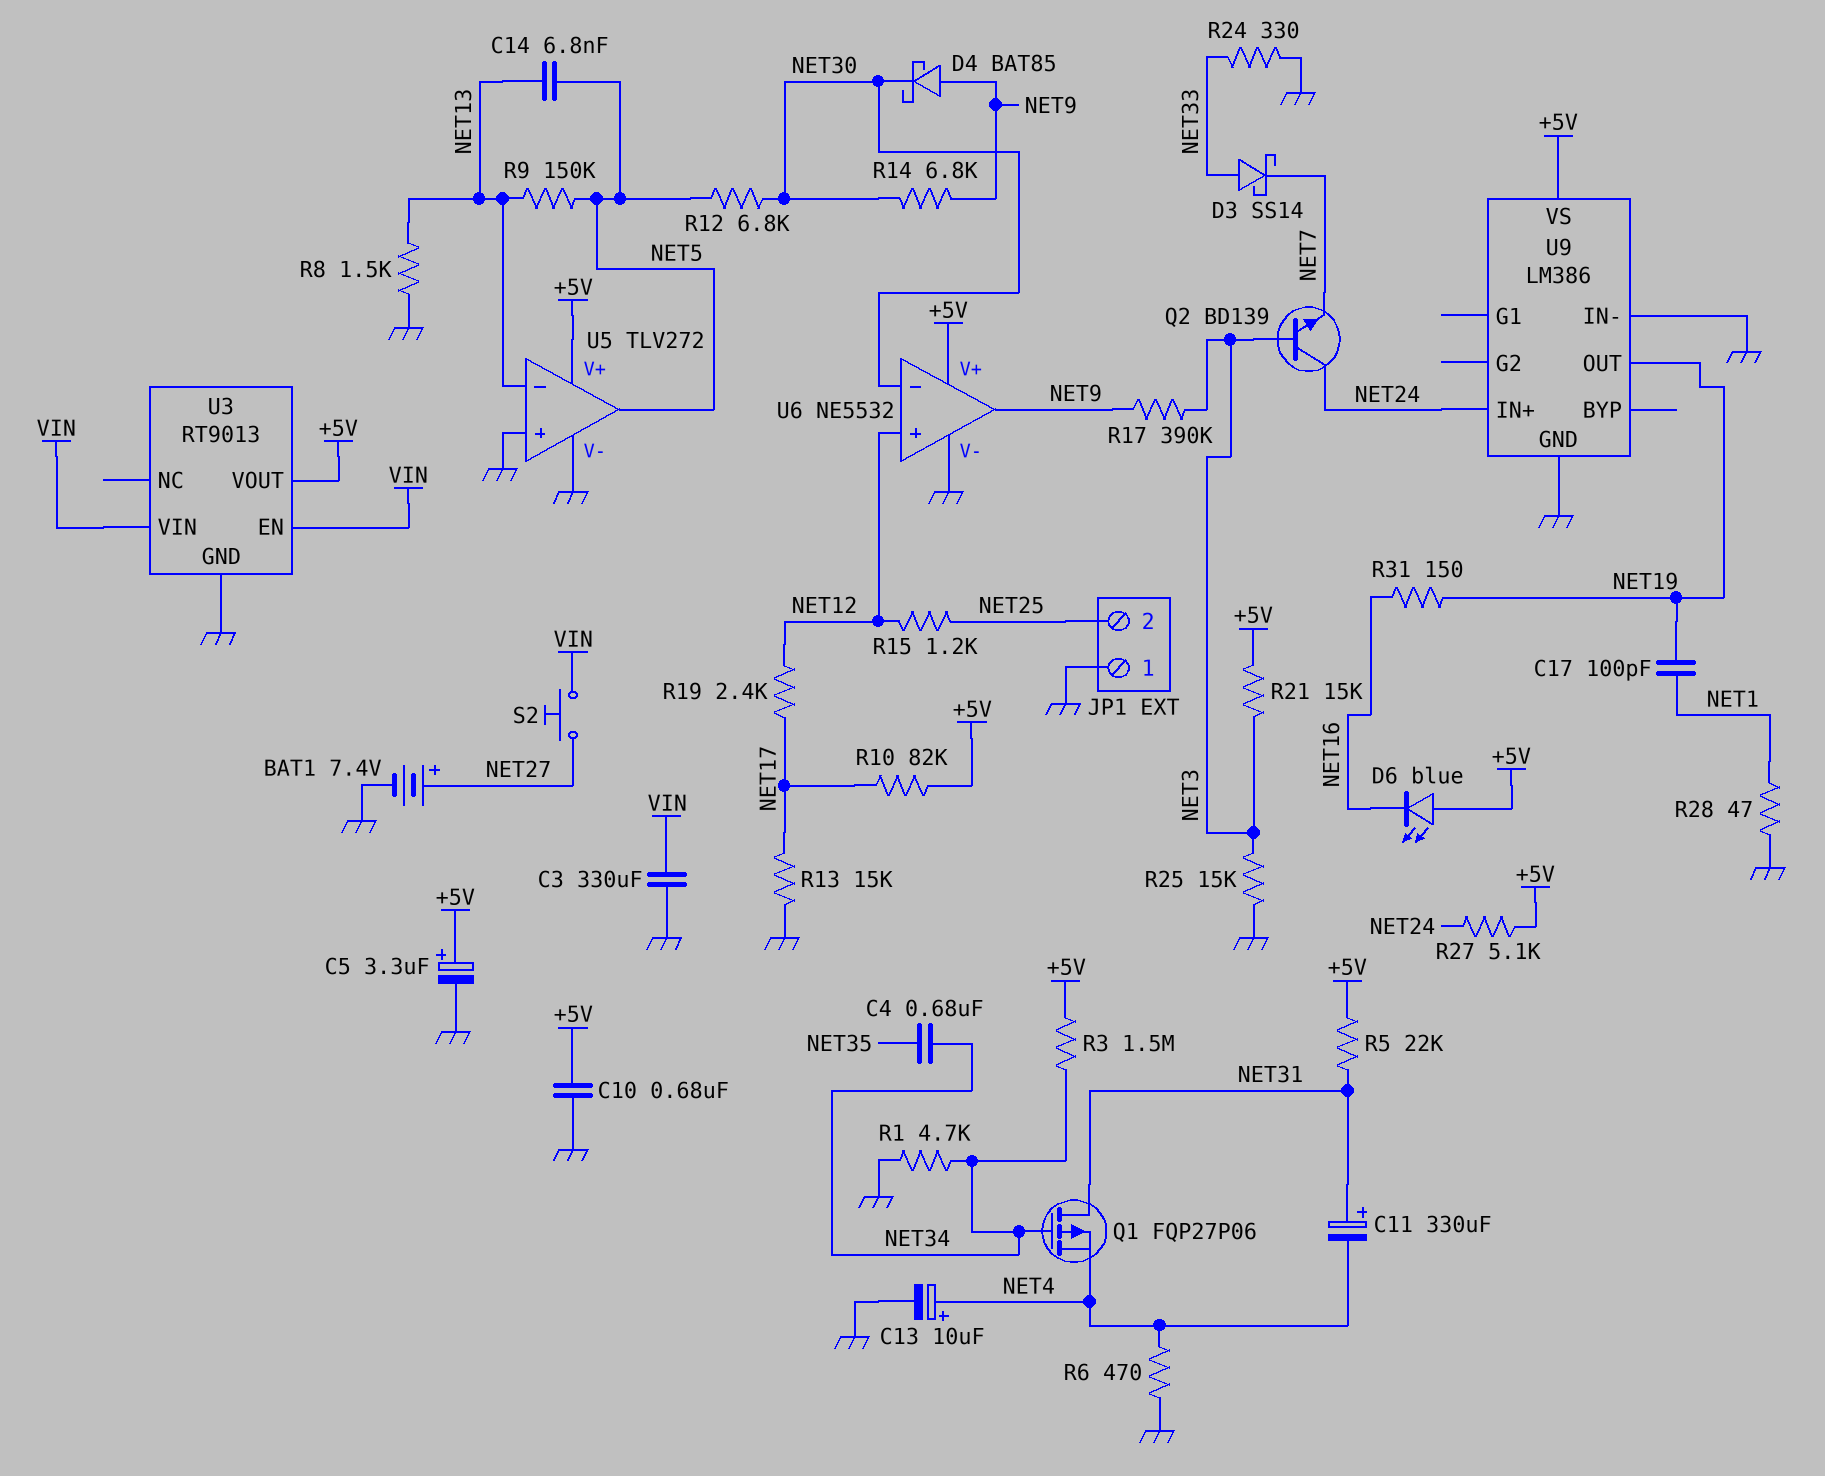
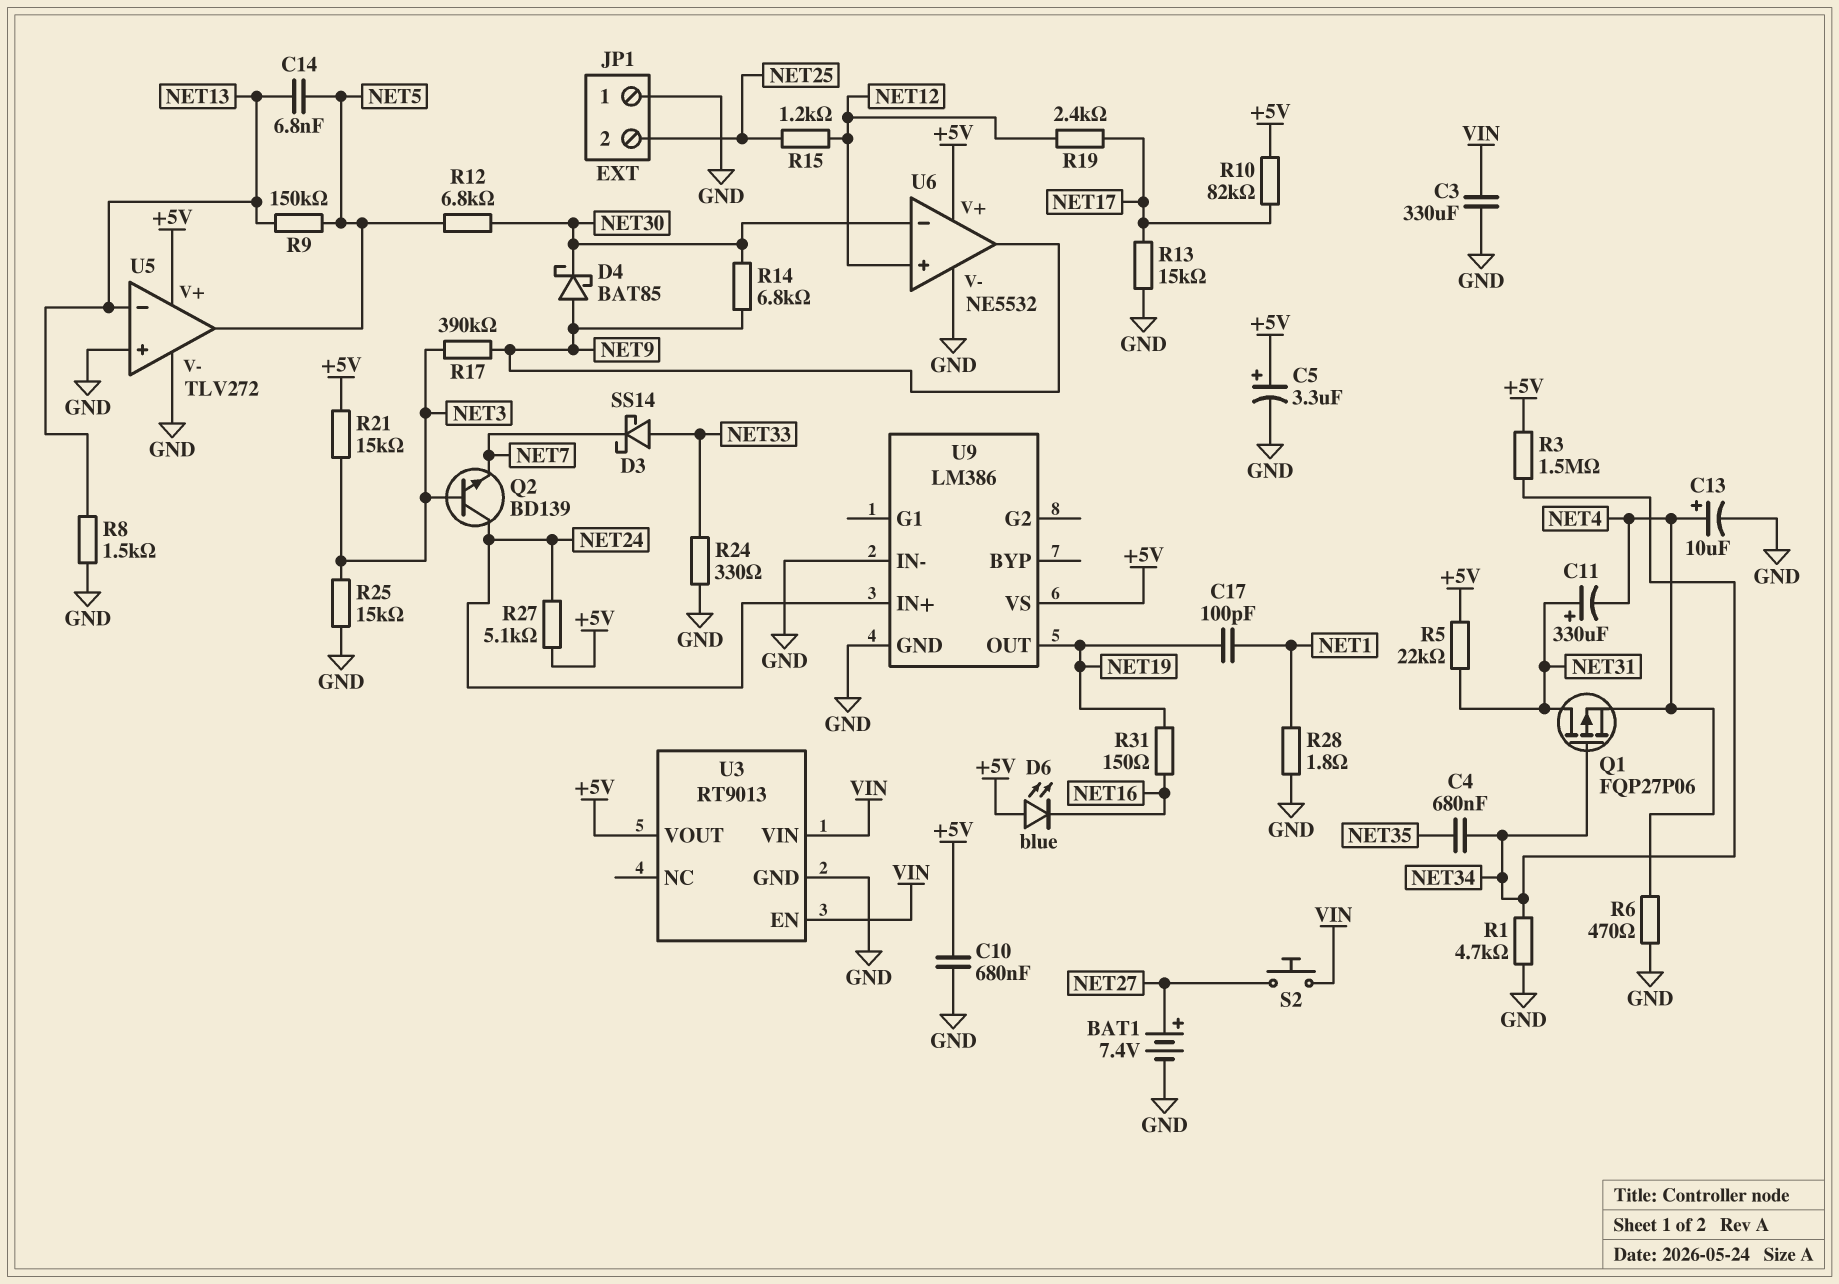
R28: 47 (GND, NET1) -> 1.8 (GND, NET1)

